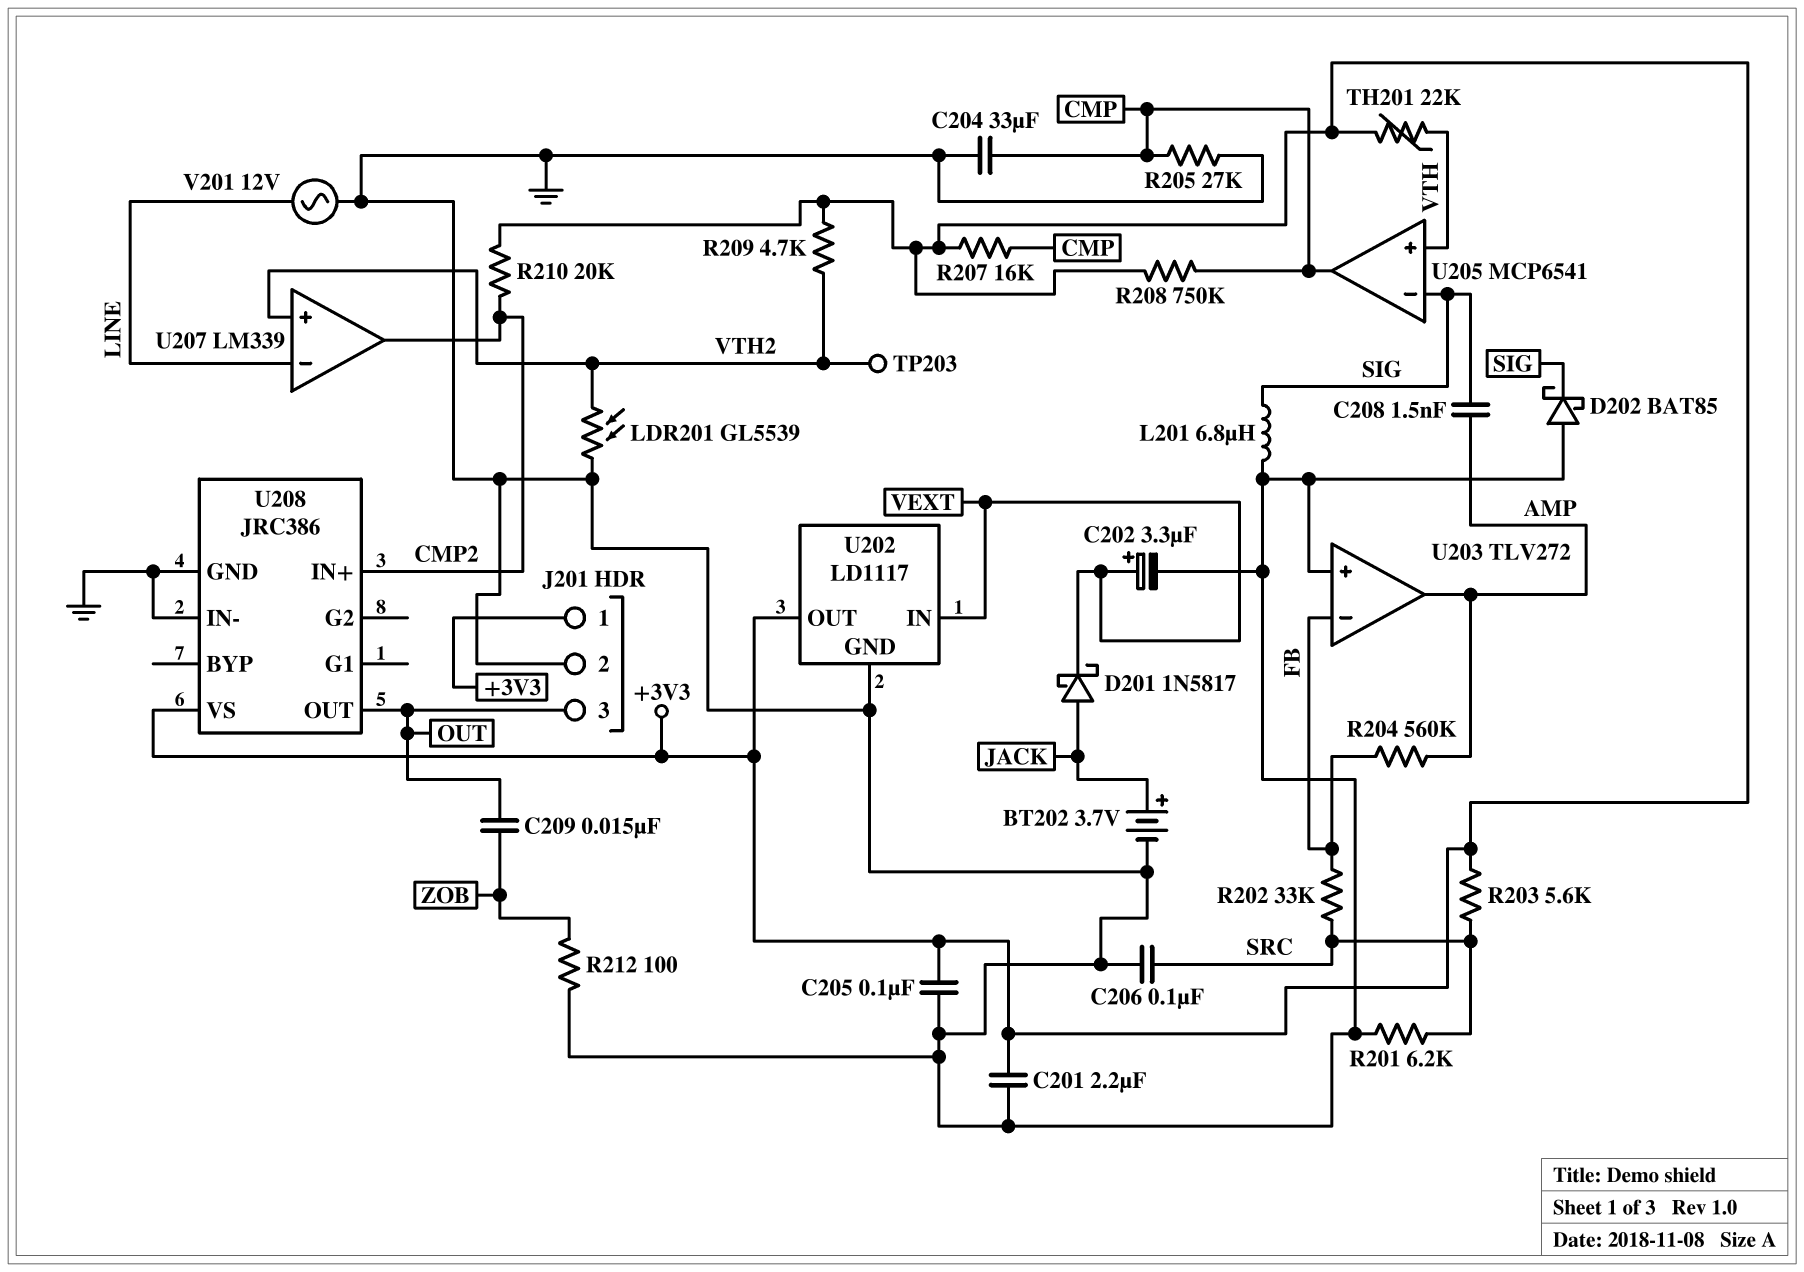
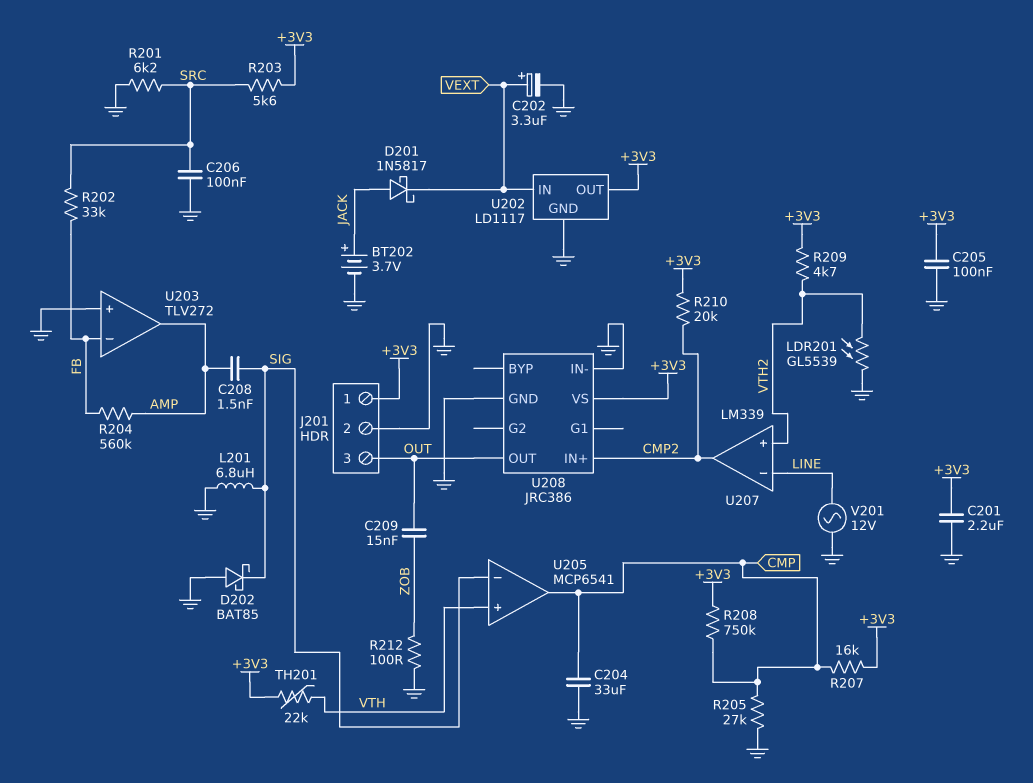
TP203: test point (VTH2) -> none

